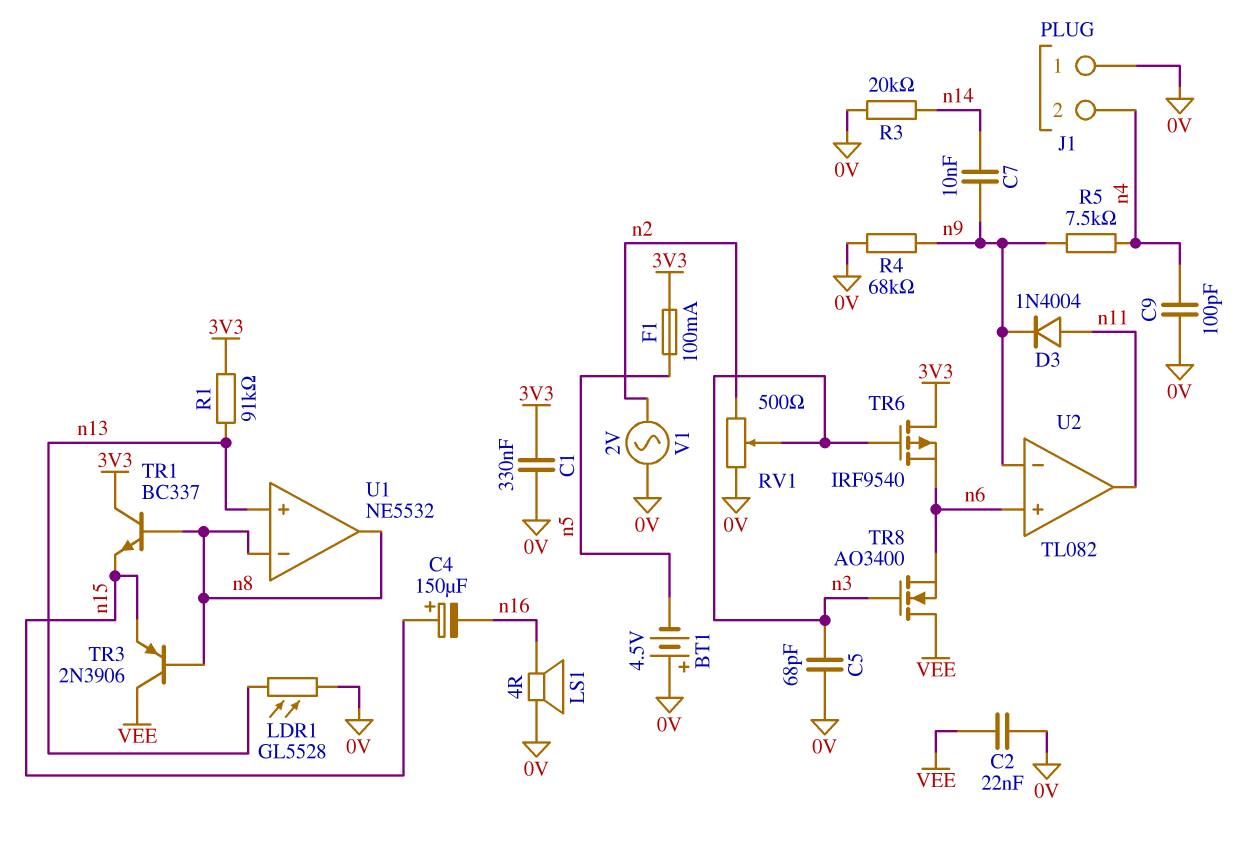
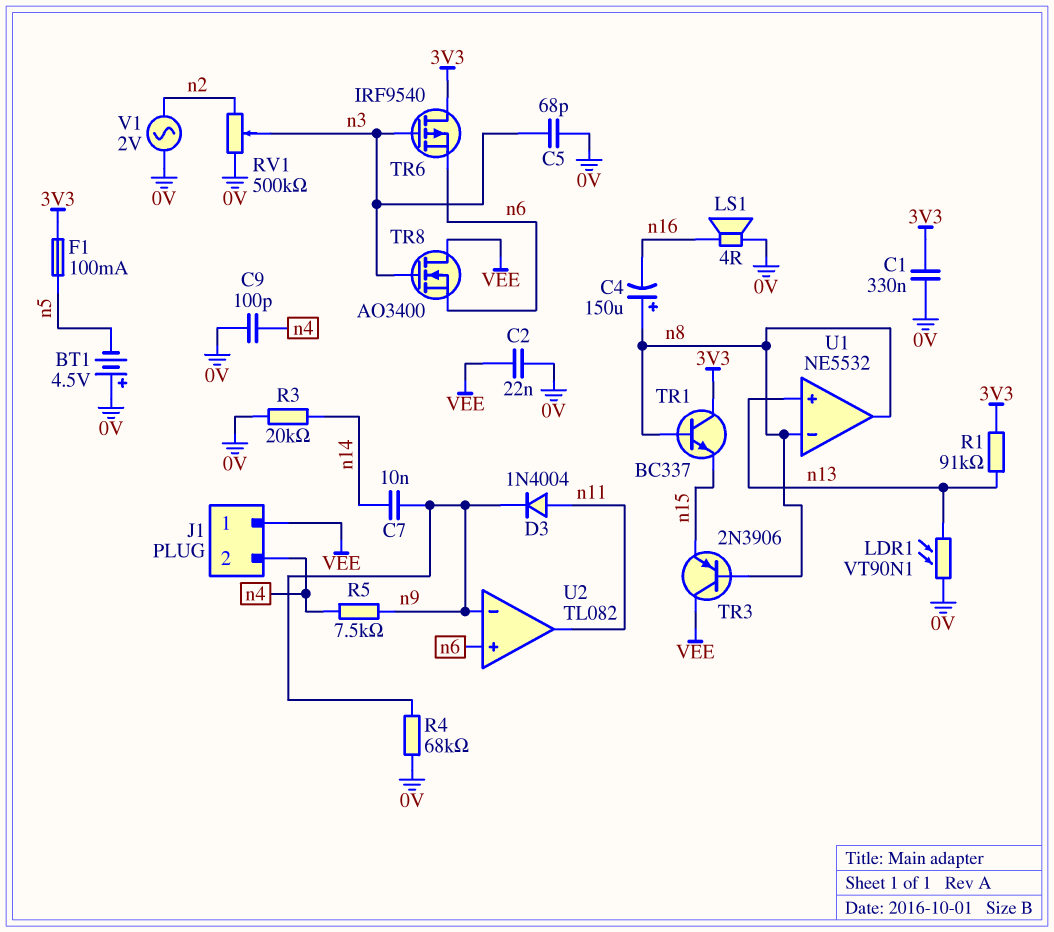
C4: 150uF (plus n15, minus n16) -> 150uF (plus n8, minus n16)
J1 pin 1: 0V -> VEE
LDR1: GL5528 (0V, n13) -> VT90N1 (0V, n13)
RV1: 500 (0V, n2, wiper n3) -> 500k (0V, n2, wiper n3)

